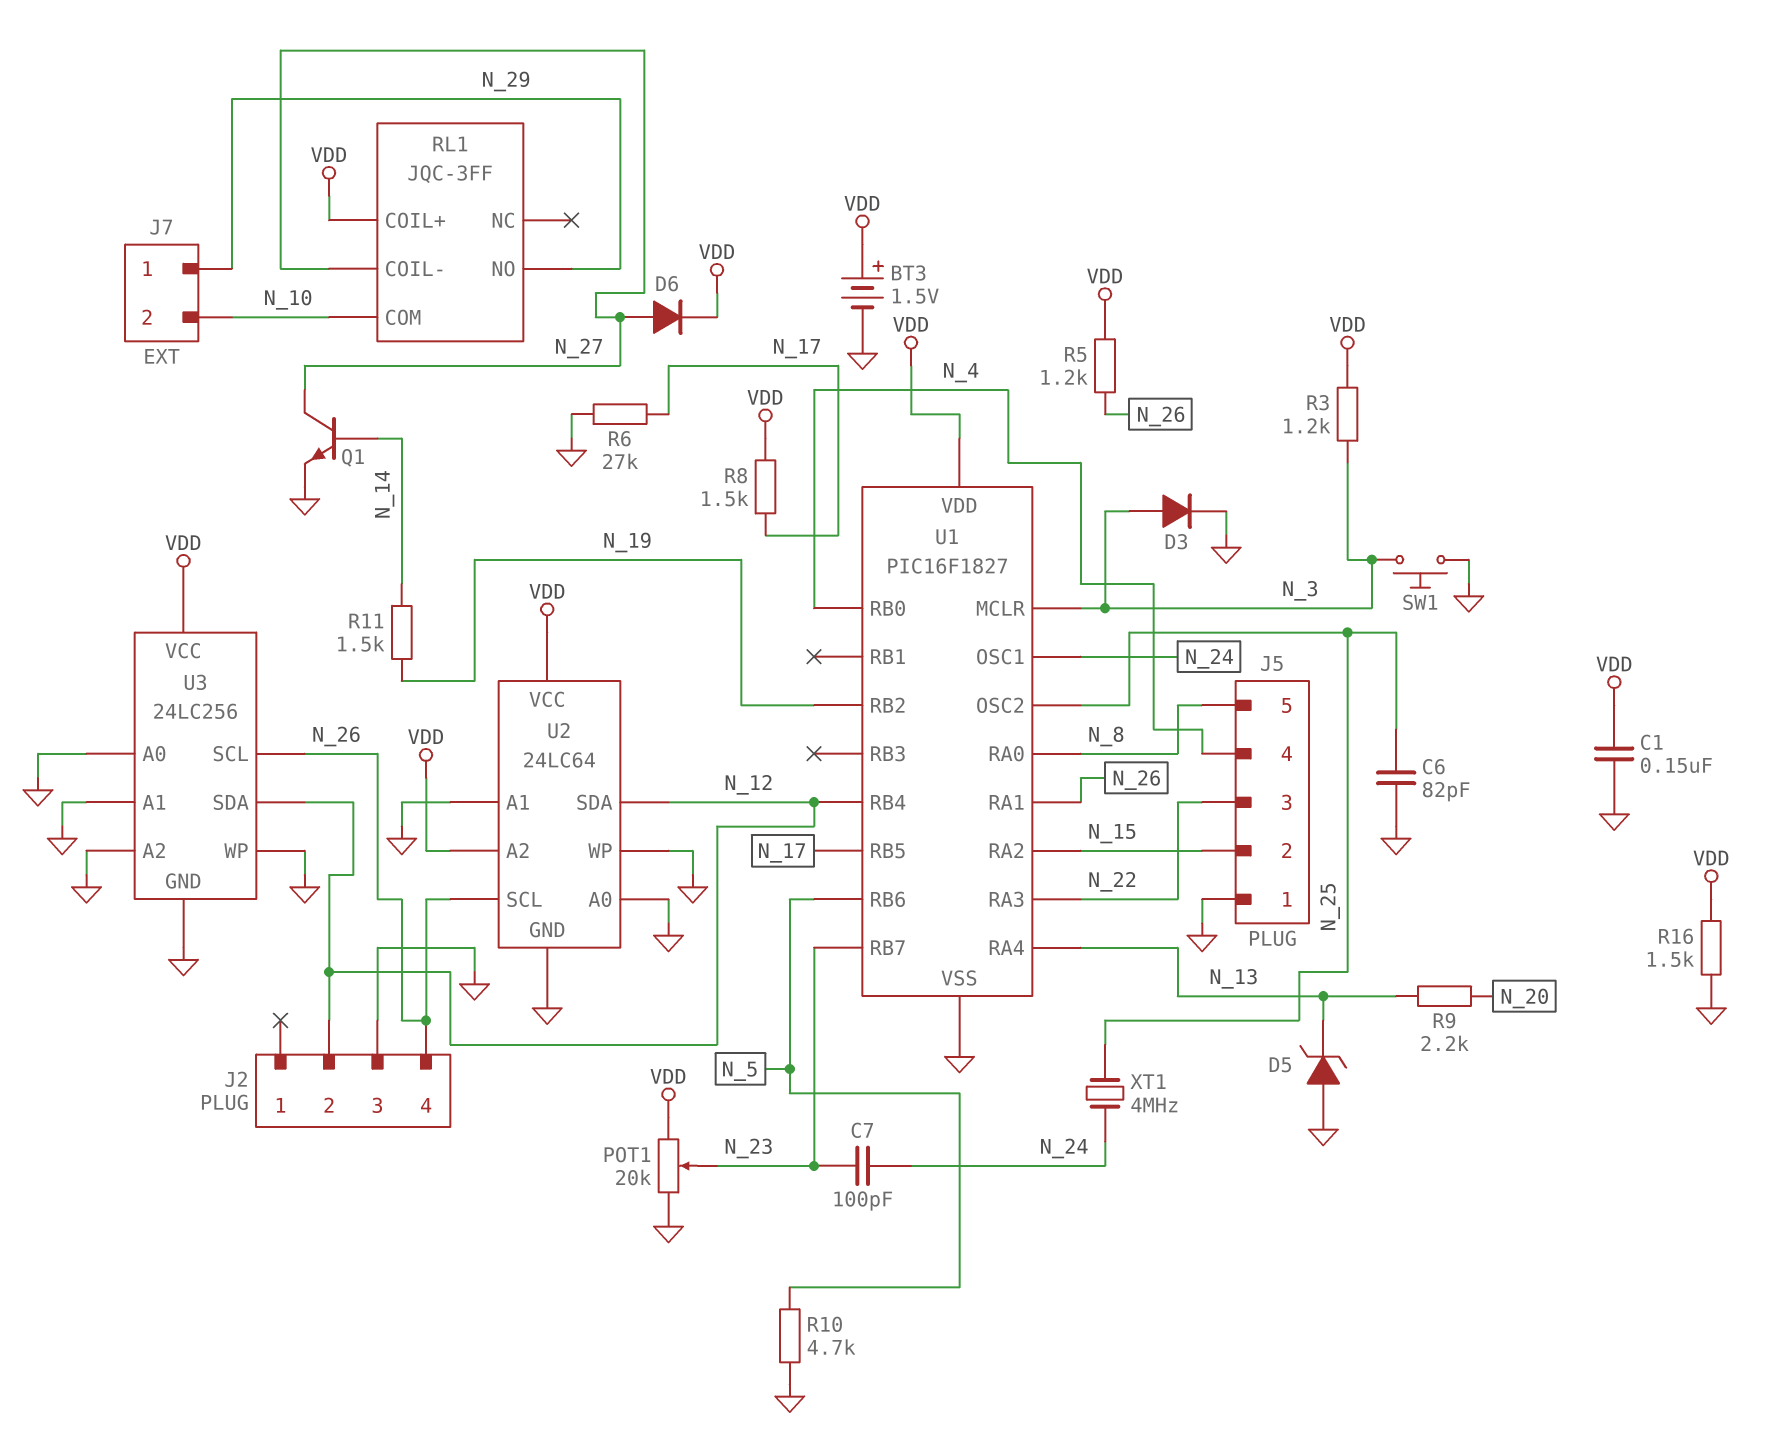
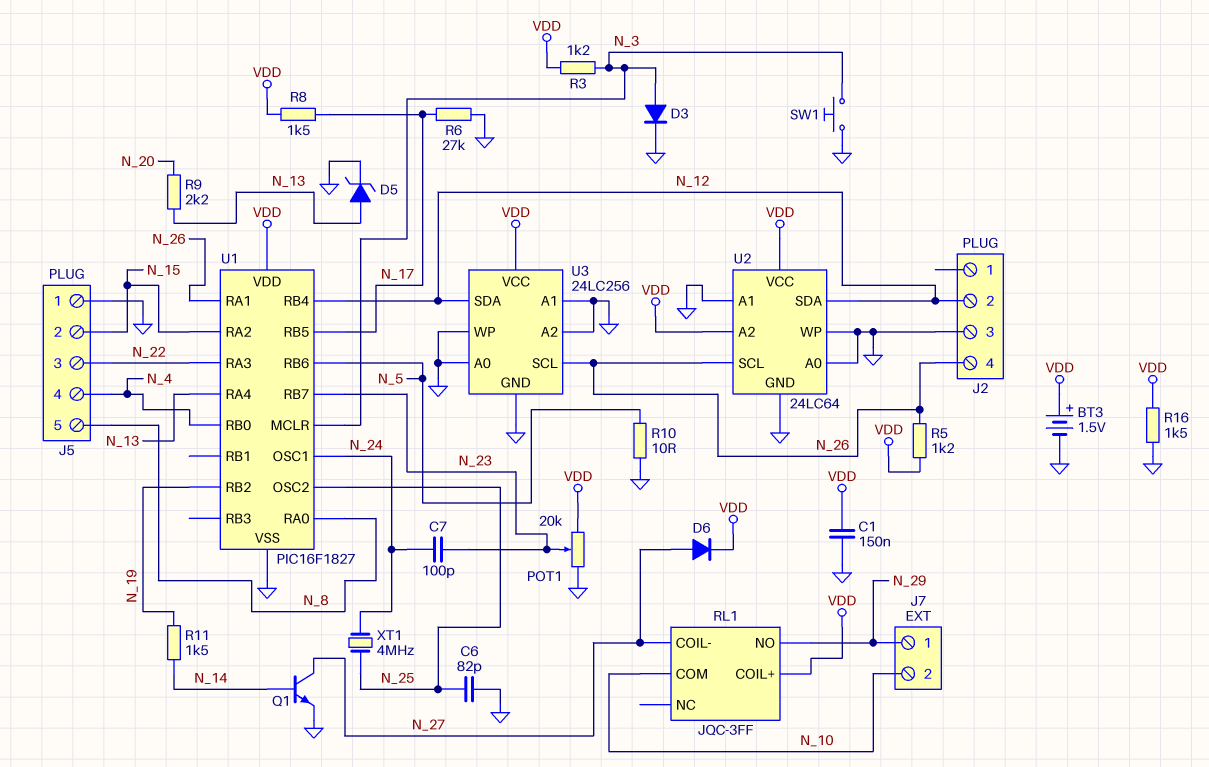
D5: zener (A GND, K N_13) -> zener (A N_13, K GND)
R10: 4.7k (GND, N_5) -> 10 (GND, N_5)

